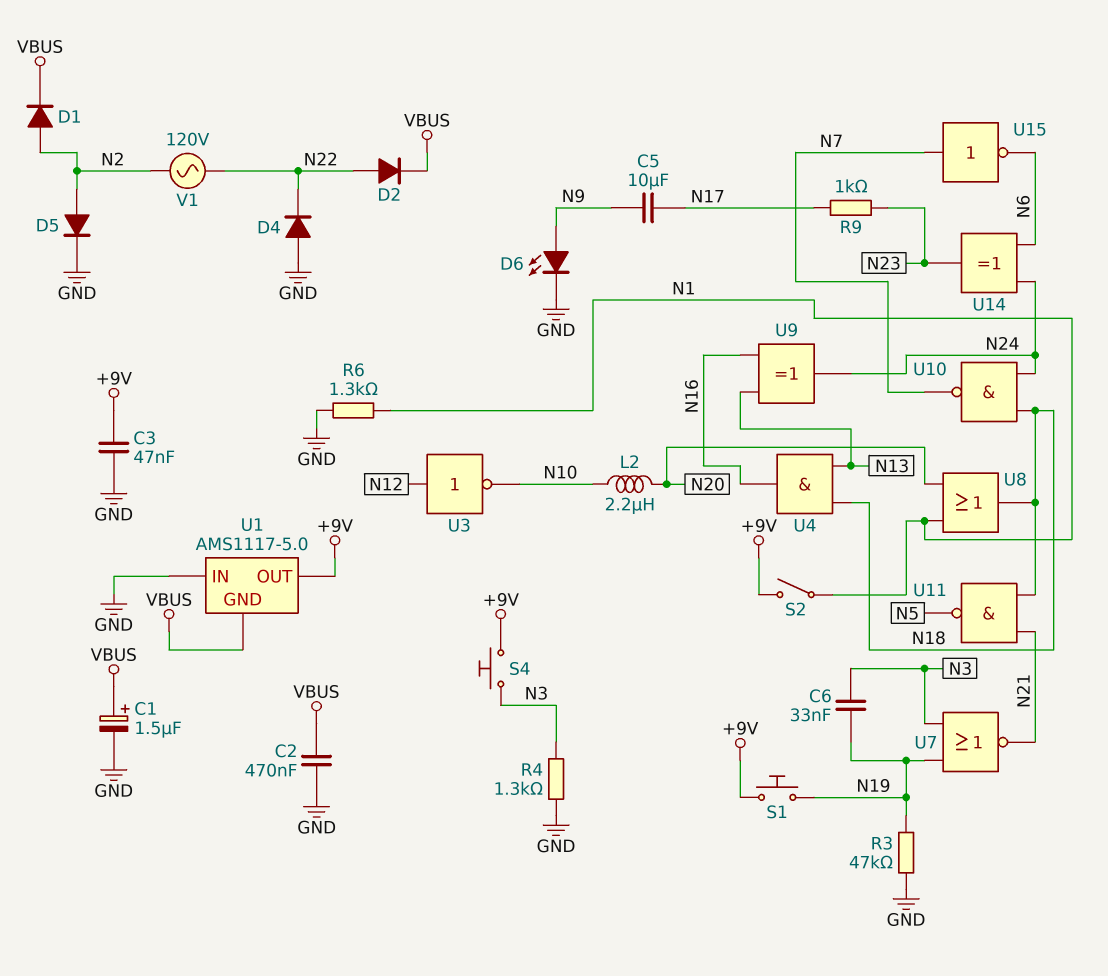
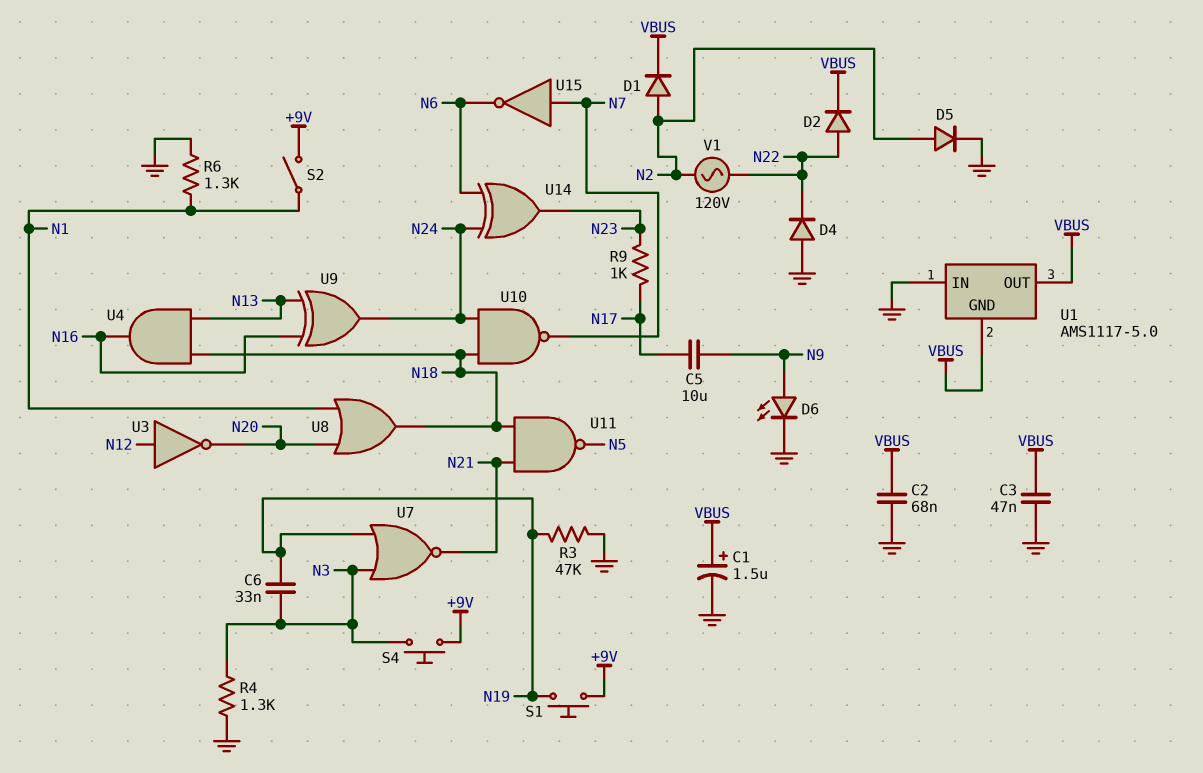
C2: 470nF (GND, VBUS) -> 68nF (GND, VBUS)
C3: 47nF (+9V, GND) -> 47nF (GND, VBUS)
L2: 2.2uH (N10, N20) -> none
U1 pin OUT: +9V -> VBUS
U3: NOT (in N12, out N10) -> NOT (in N12, out N20)

